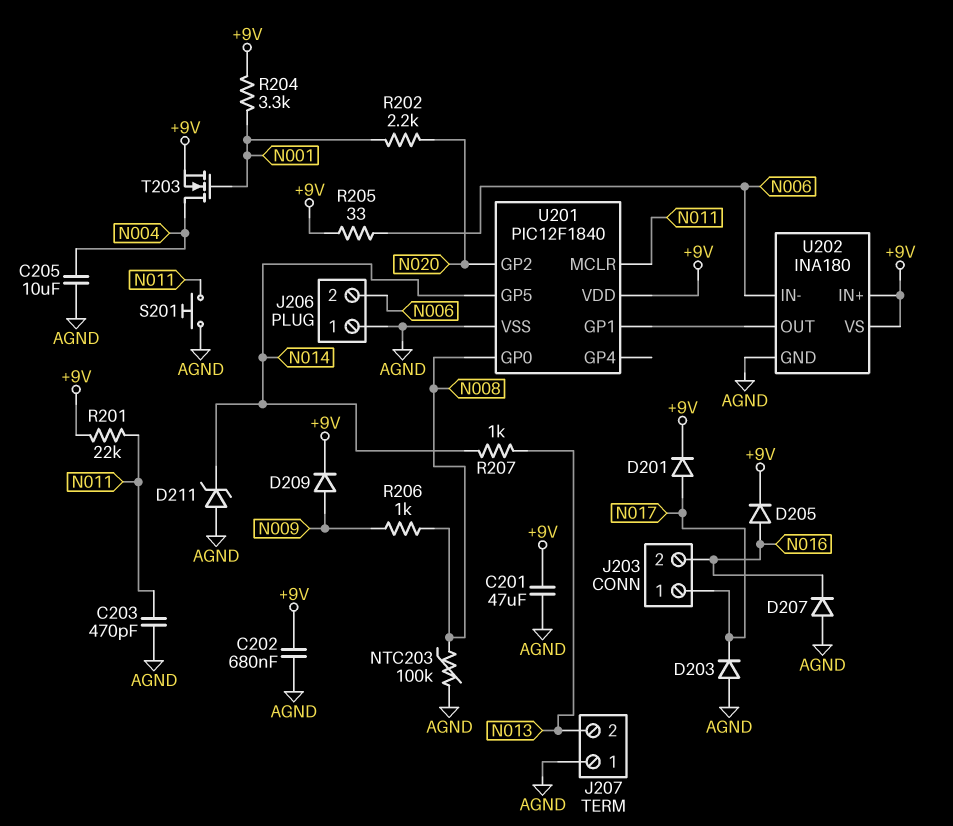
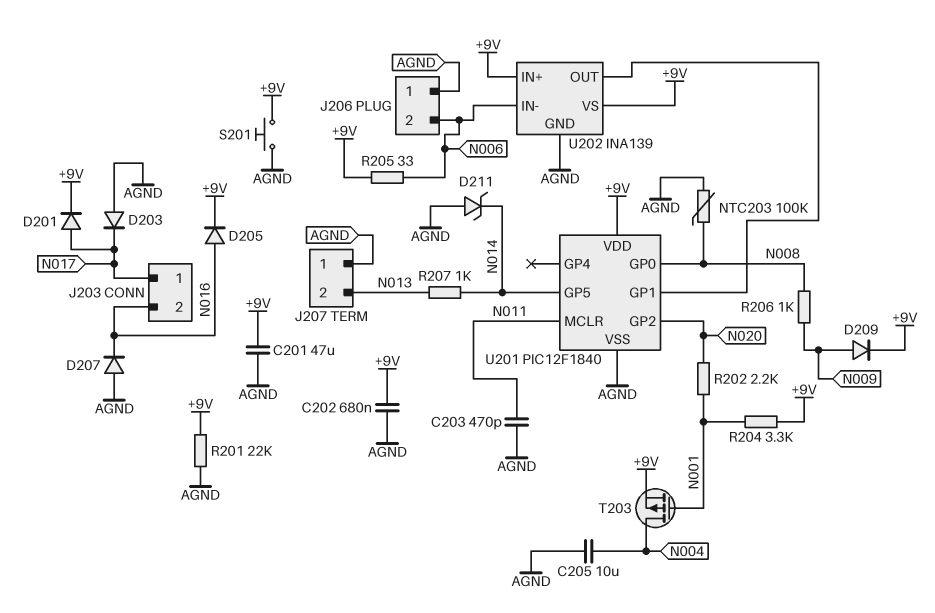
R201: 22k (+9V, N011) -> 22k (+9V, AGND)
S201: button (AGND, N011) -> button (+9V, AGND)
T203: NMOS (G N001, D N004, S +9V) -> PMOS (G N001, D N004, S +9V)
U202: INA180 -> INA139

